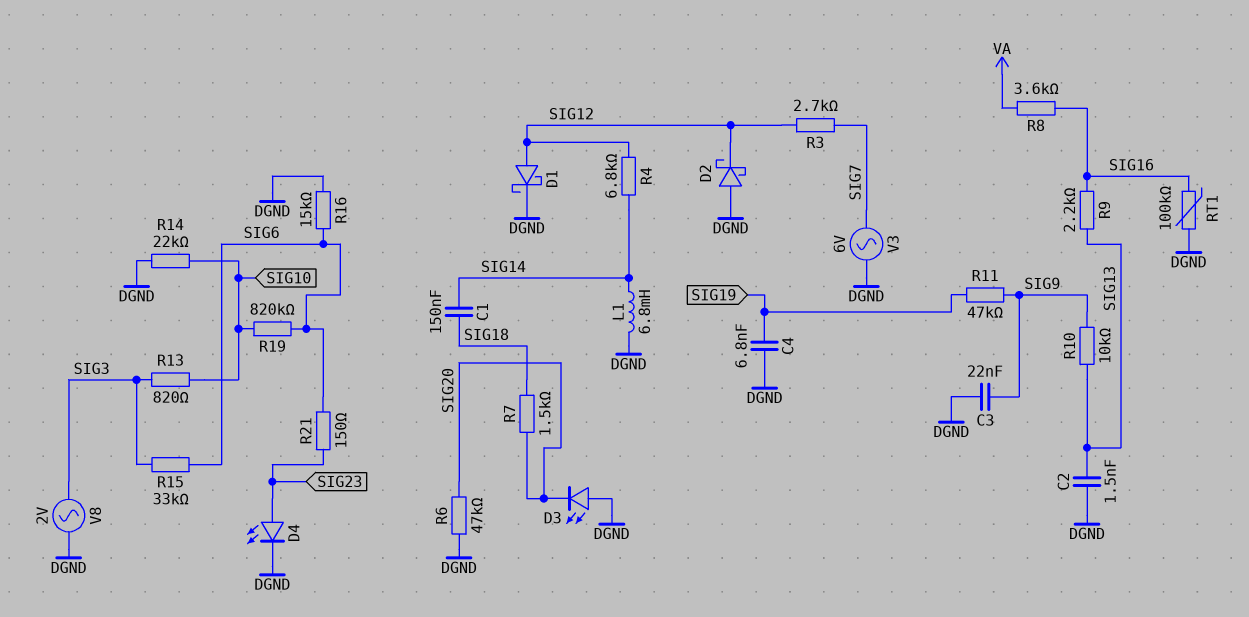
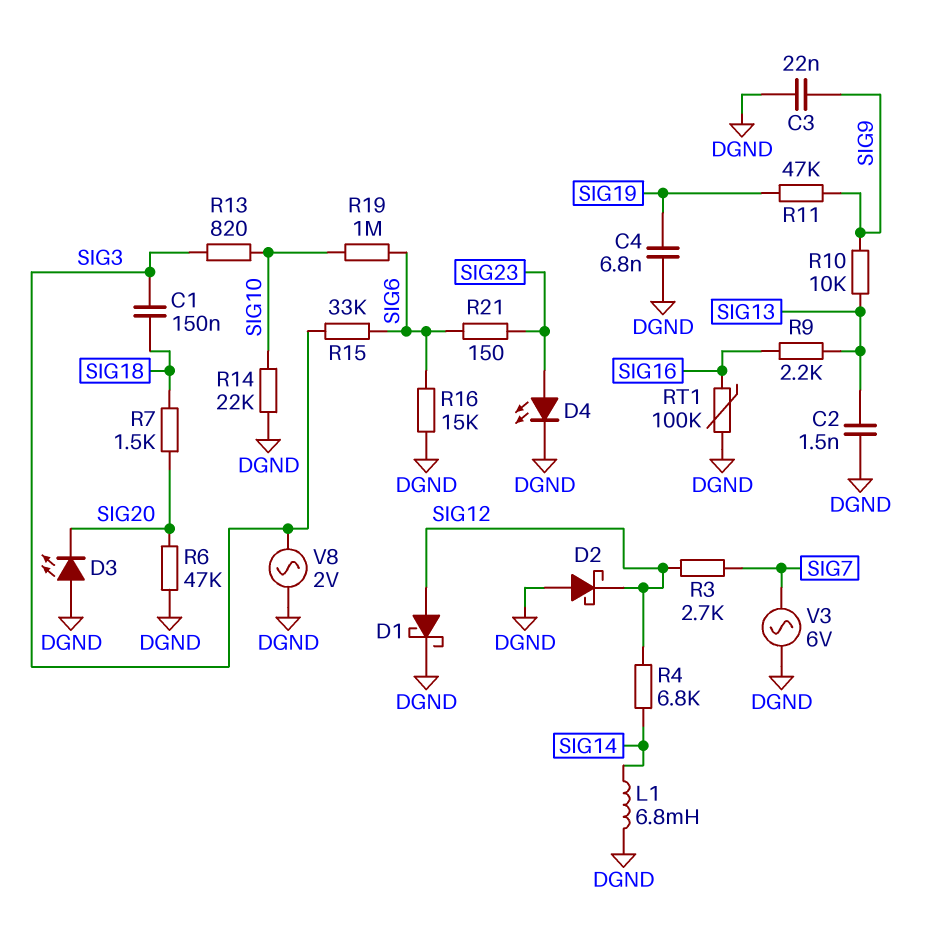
C1: 150nF (SIG14, SIG18) -> 150nF (SIG3, SIG18)
R8: 3.6k (SIG16, VA) -> none
R19: 820k (SIG6, SIG10) -> 1M (SIG6, SIG10)

